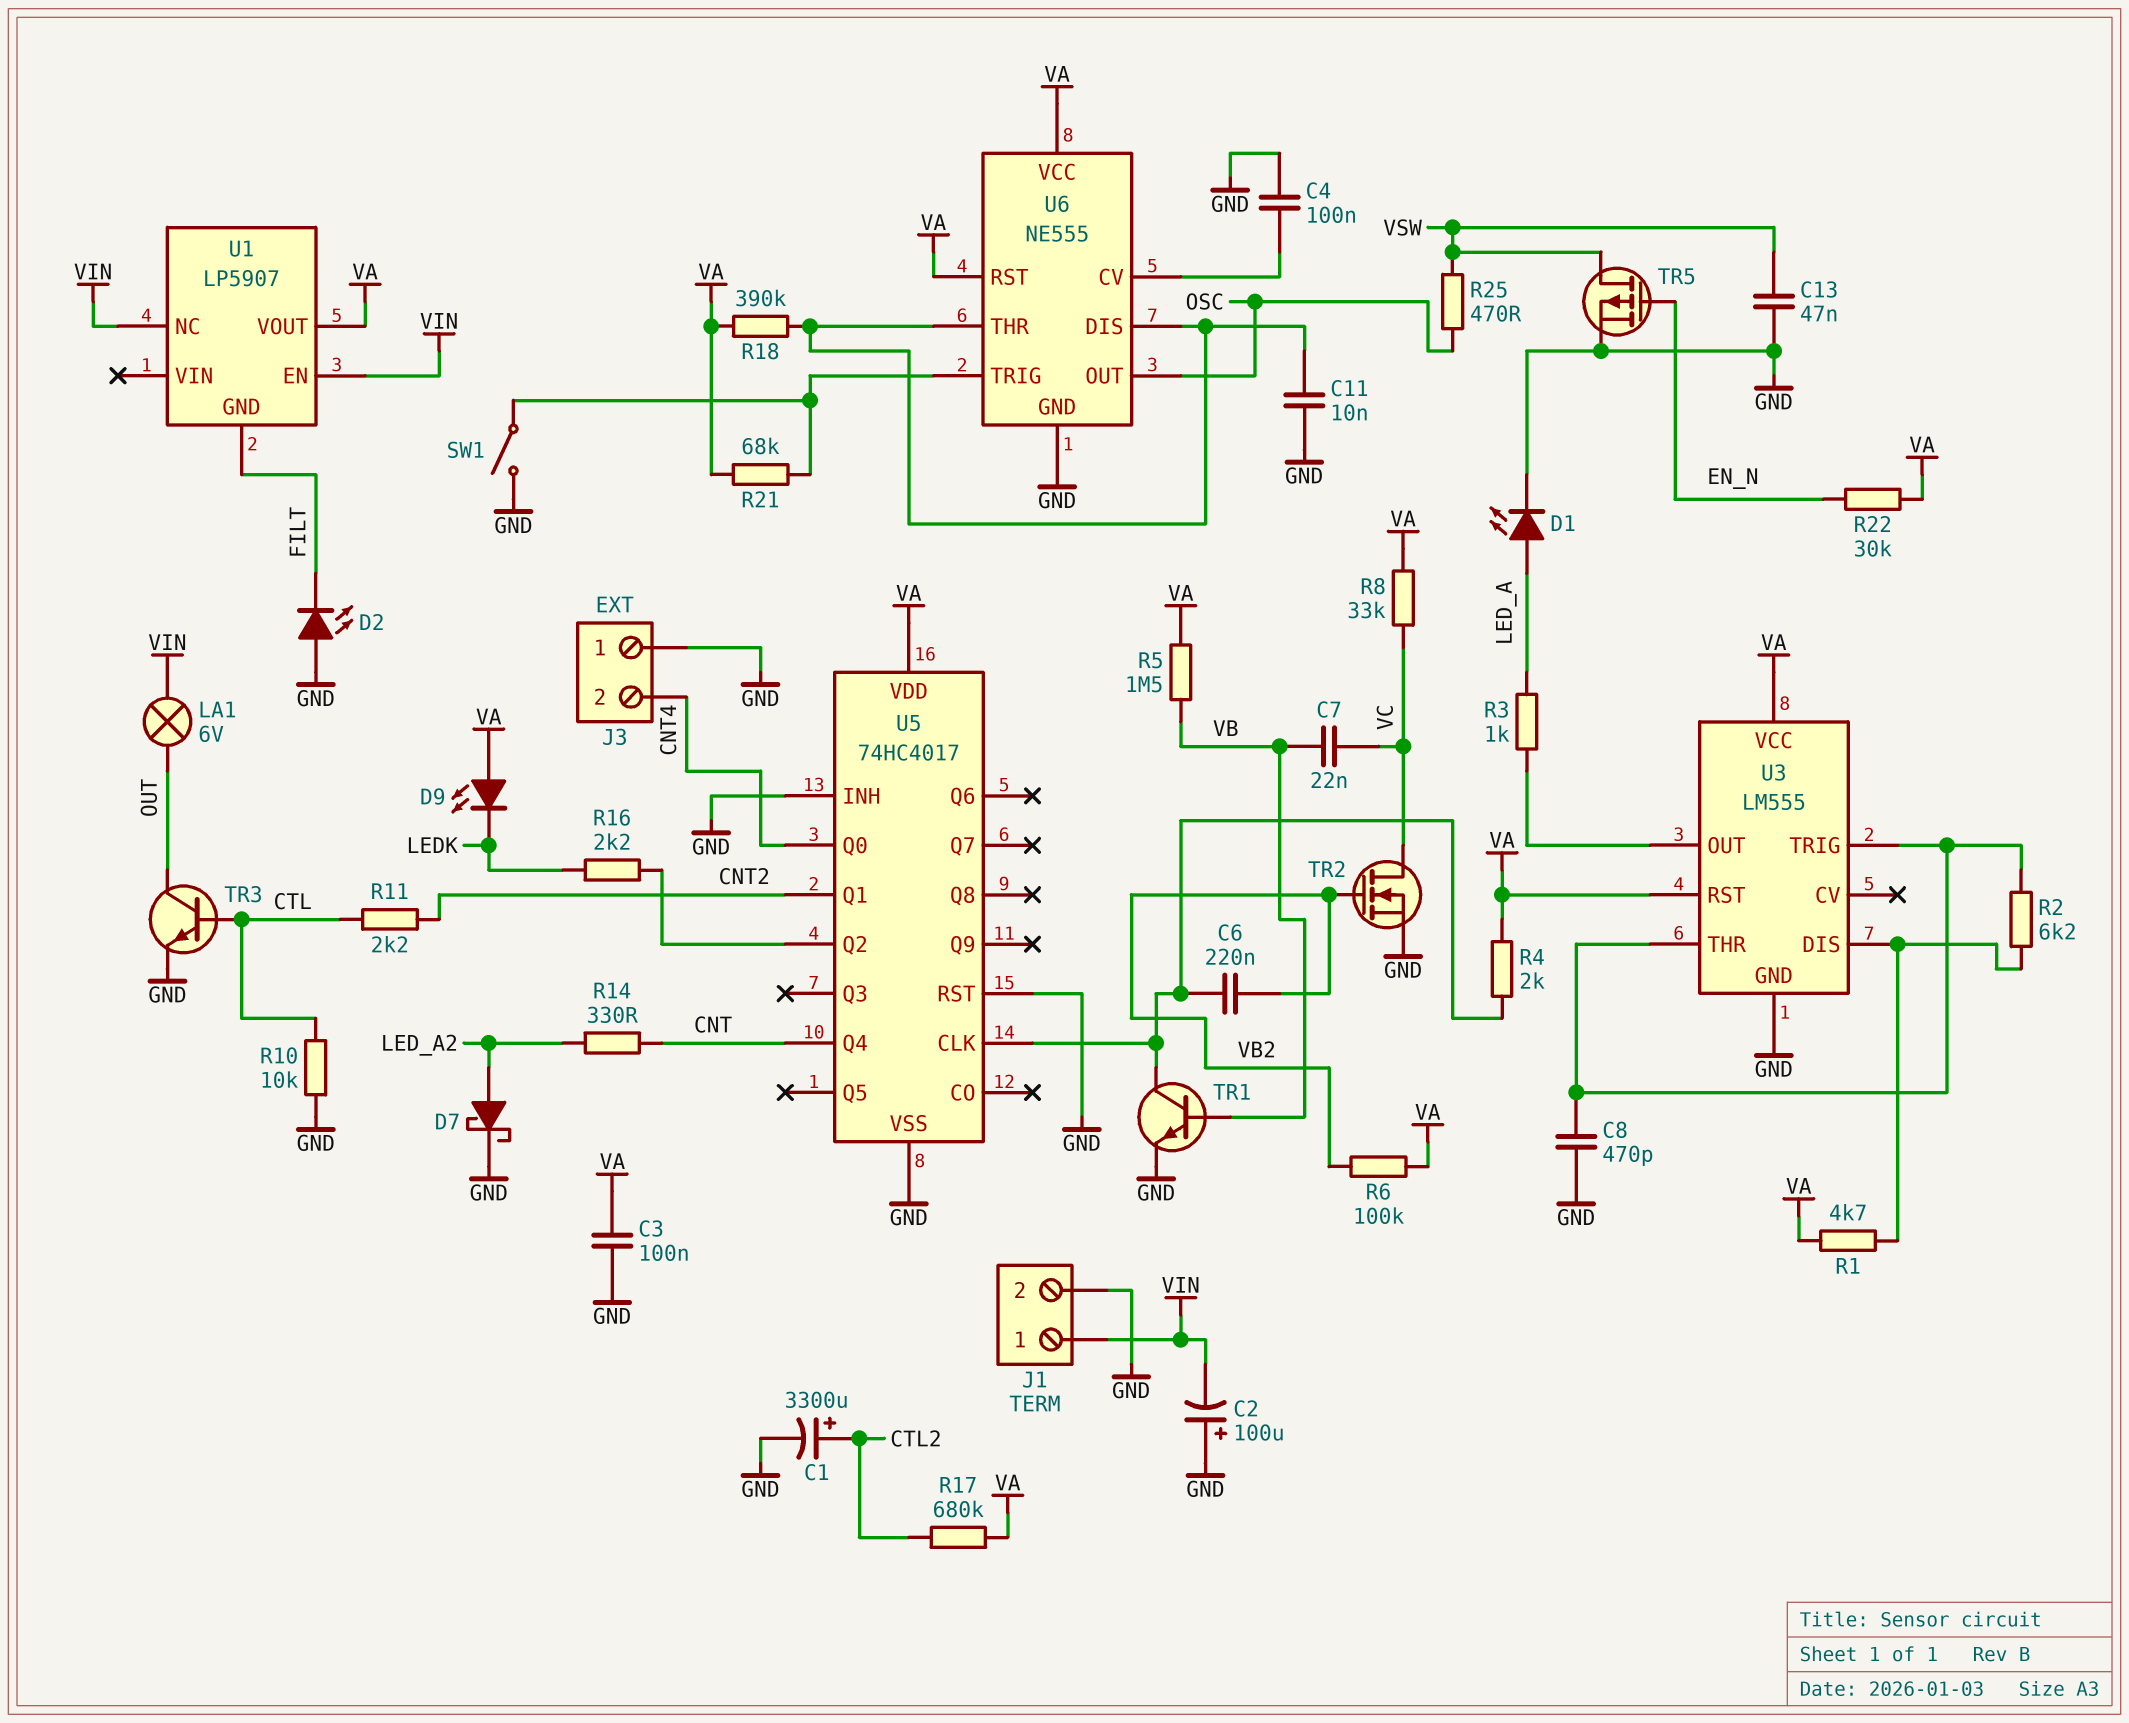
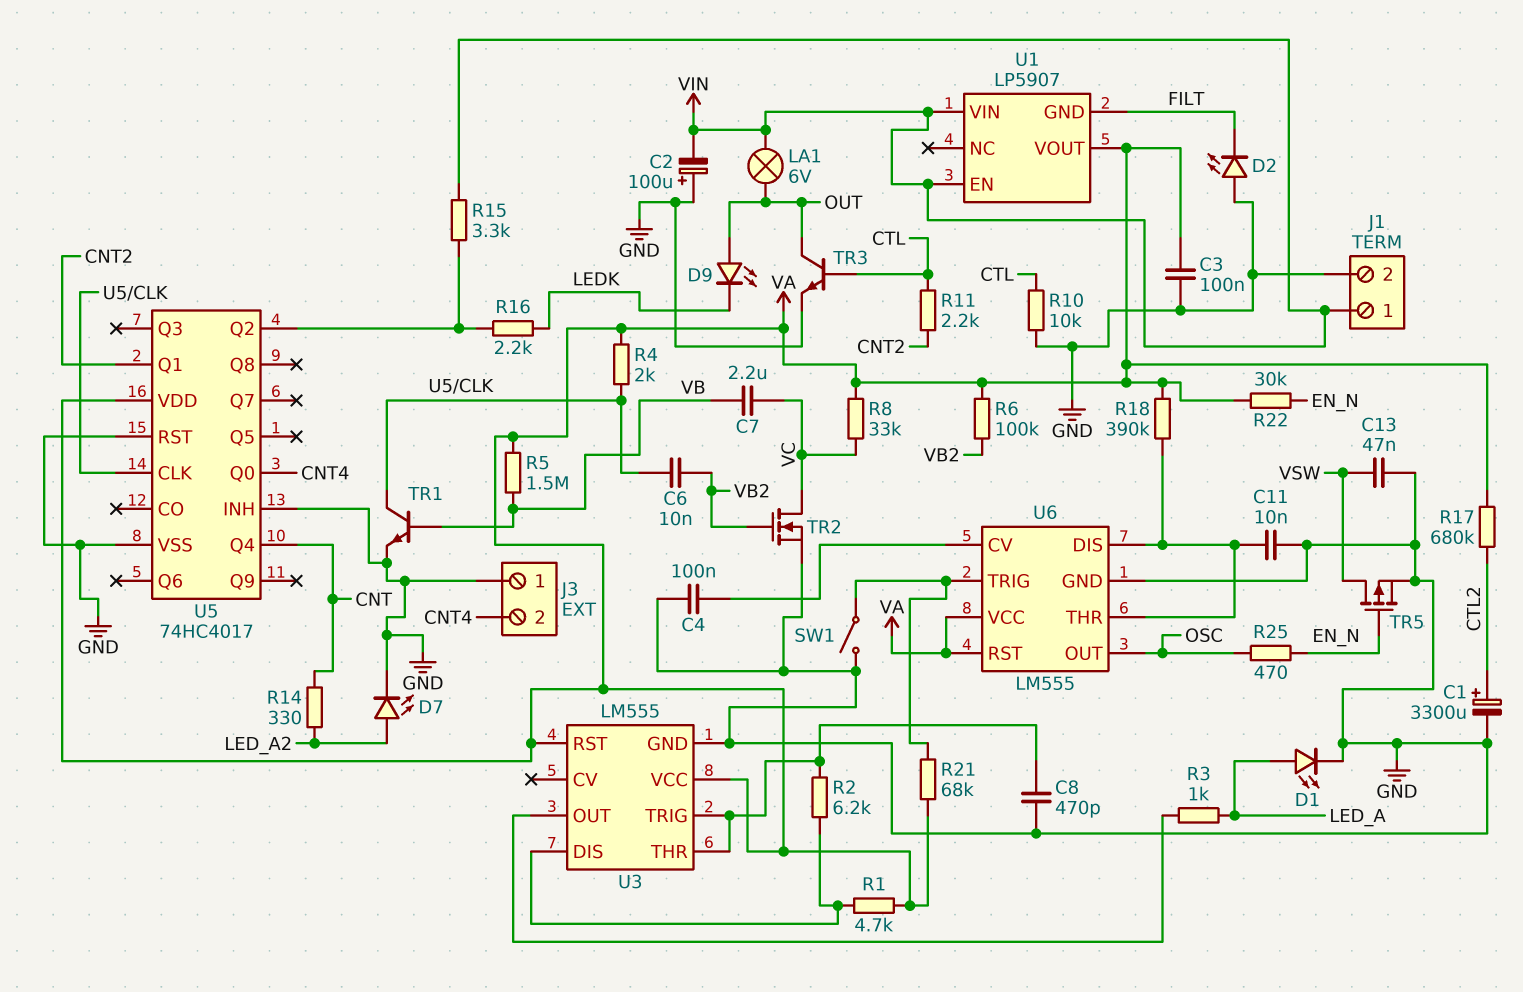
C6: 220nF (U5/CLK, VB2) -> 10nF (U5/CLK, VB2)
C7: 22nF (VB, VC) -> 2.2uF (VB, VC)
D7: schottky (A LED_A2, K GND) -> LED (A LED_A2, K GND)
D9: LED (A VA, K LEDK) -> LED (A OUT, K LEDK)
R15: none -> 3.3k (U5/Q2, VIN)
R25: 470 (OSC, VSW) -> 470 (EN_N, OSC)
U1 pin NC: VIN -> none
U1 pin VIN: none -> VIN
U6: NE555 -> LM555

